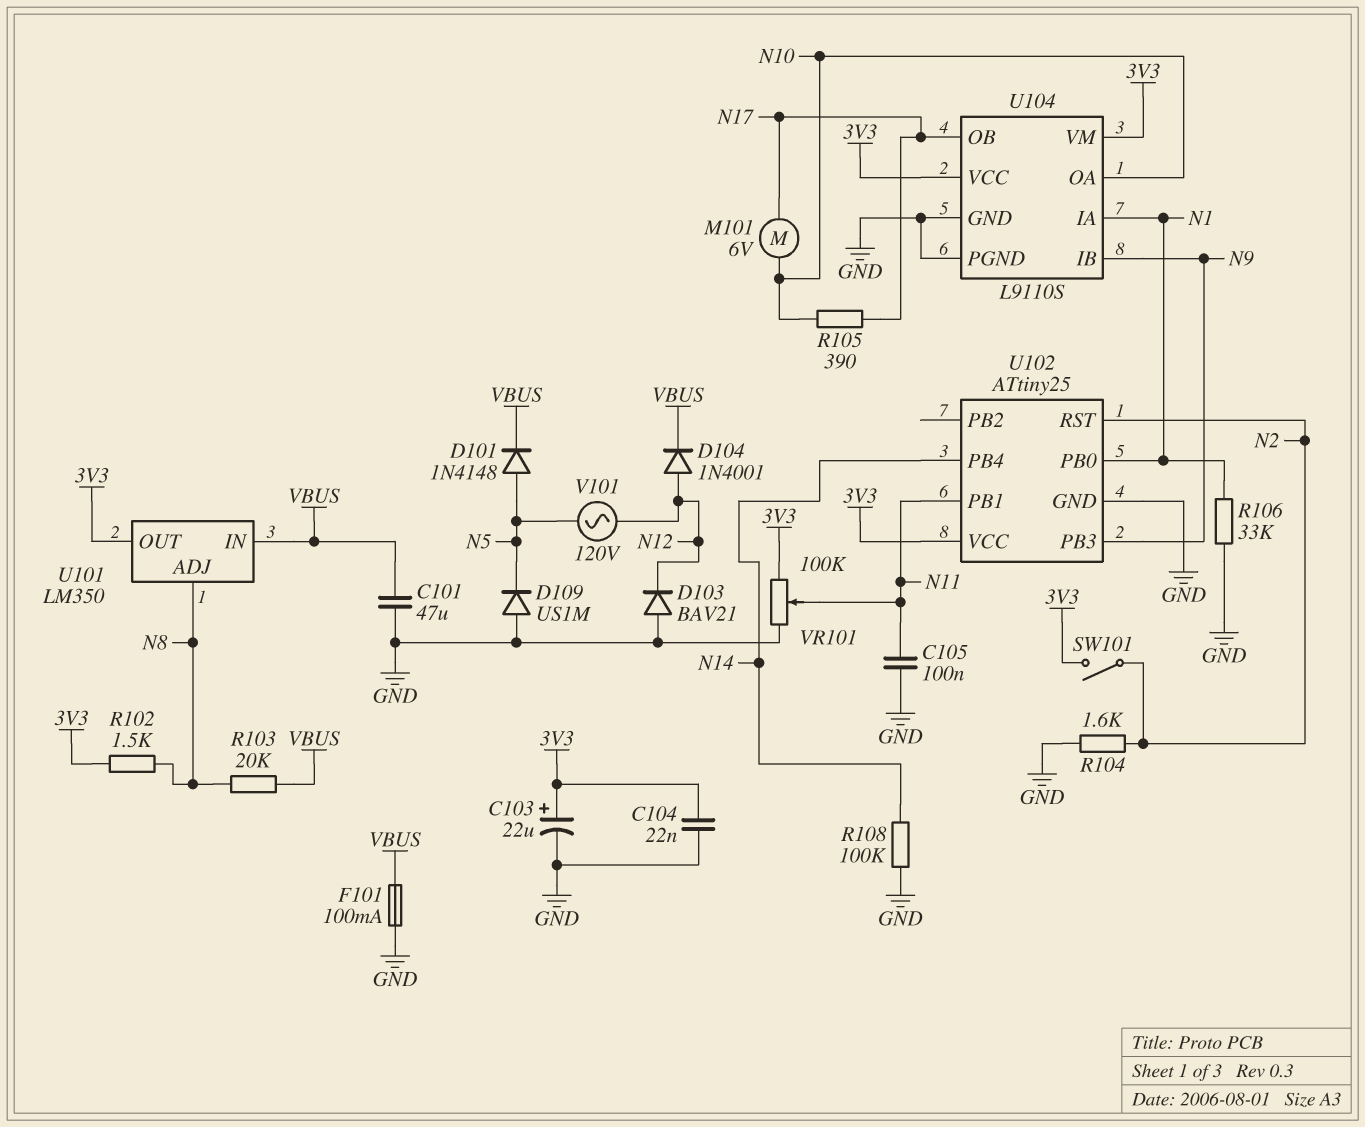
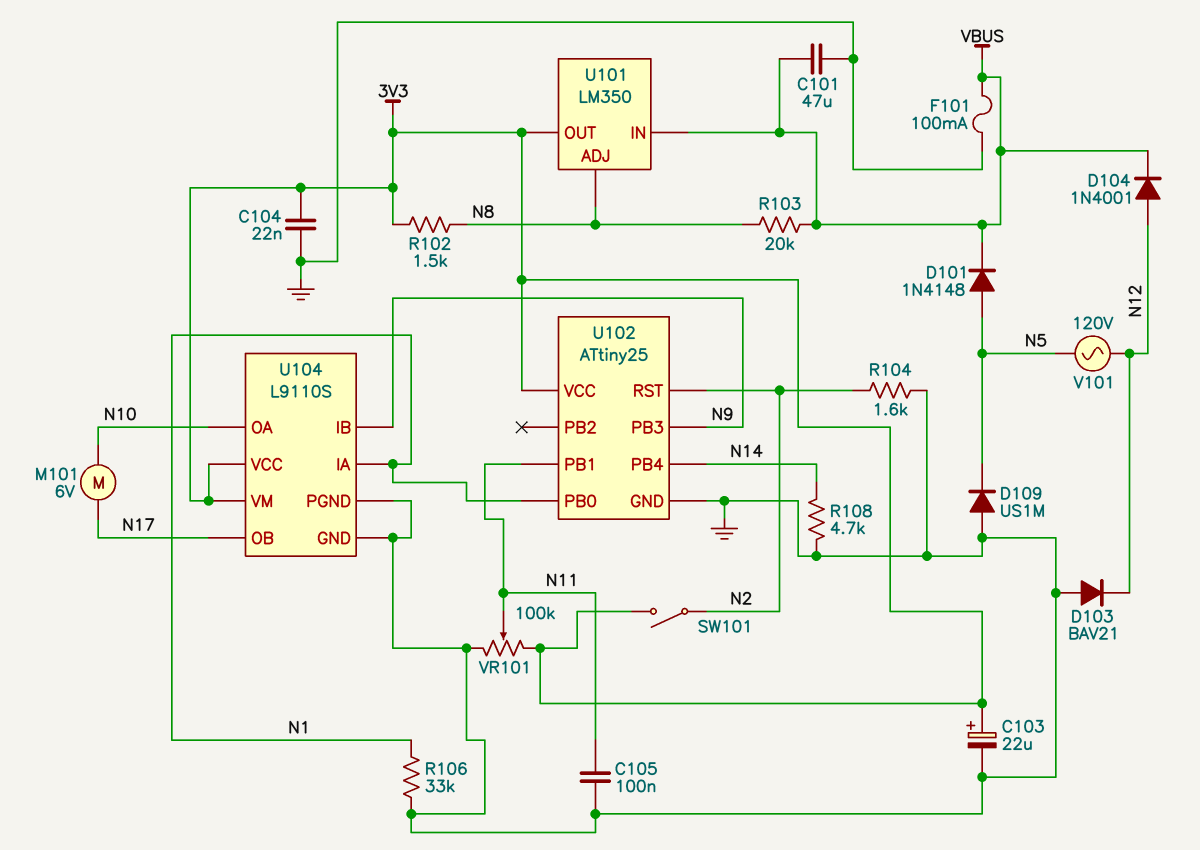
R105: 390 (N10, N17) -> none
R108: 100k (GND, N14) -> 4.7k (GND, N14)

